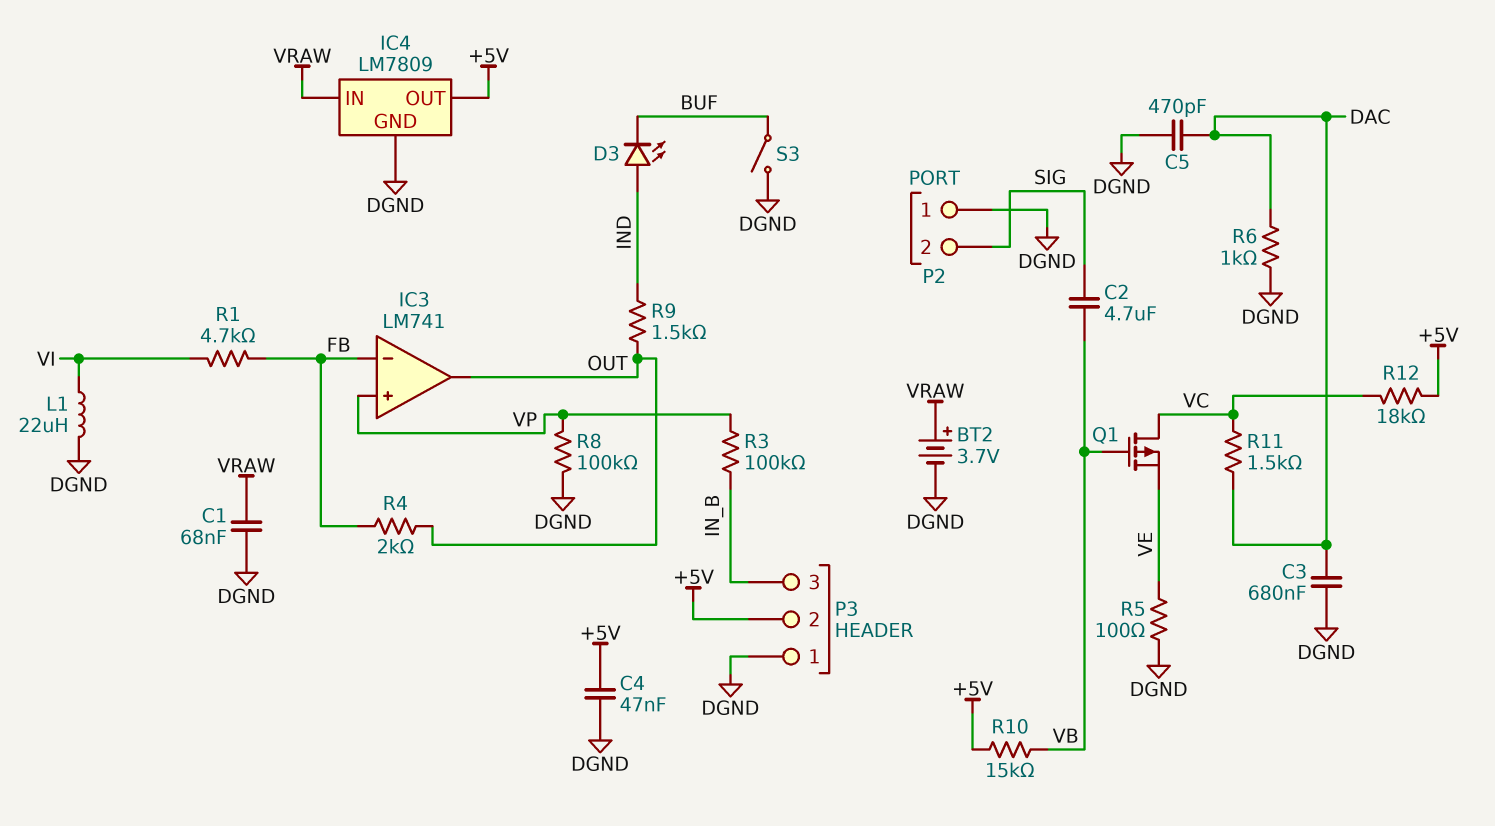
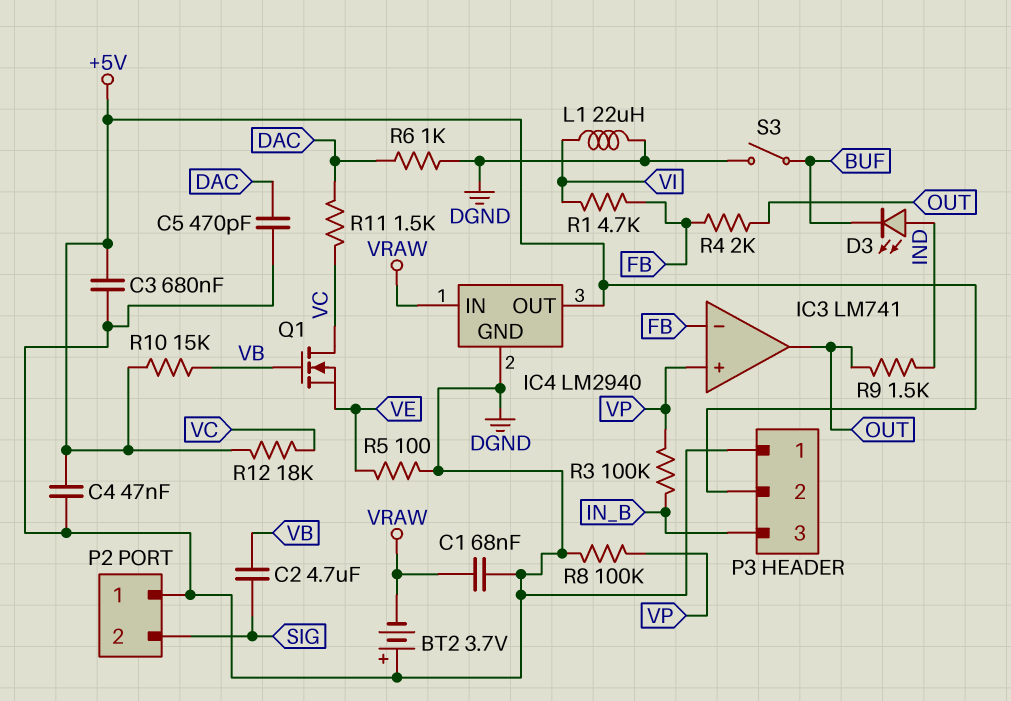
BT2: 3.7V (plus VRAW, minus DGND) -> 3.7V (plus DGND, minus VRAW)
C3: 680nF (DAC, DGND) -> 680nF (+5V, DGND)
IC4: LM7809 -> LM2940
Q1: PMOS (G VB, D VC, S VE) -> NMOS (G VB, D VC, S VE)

